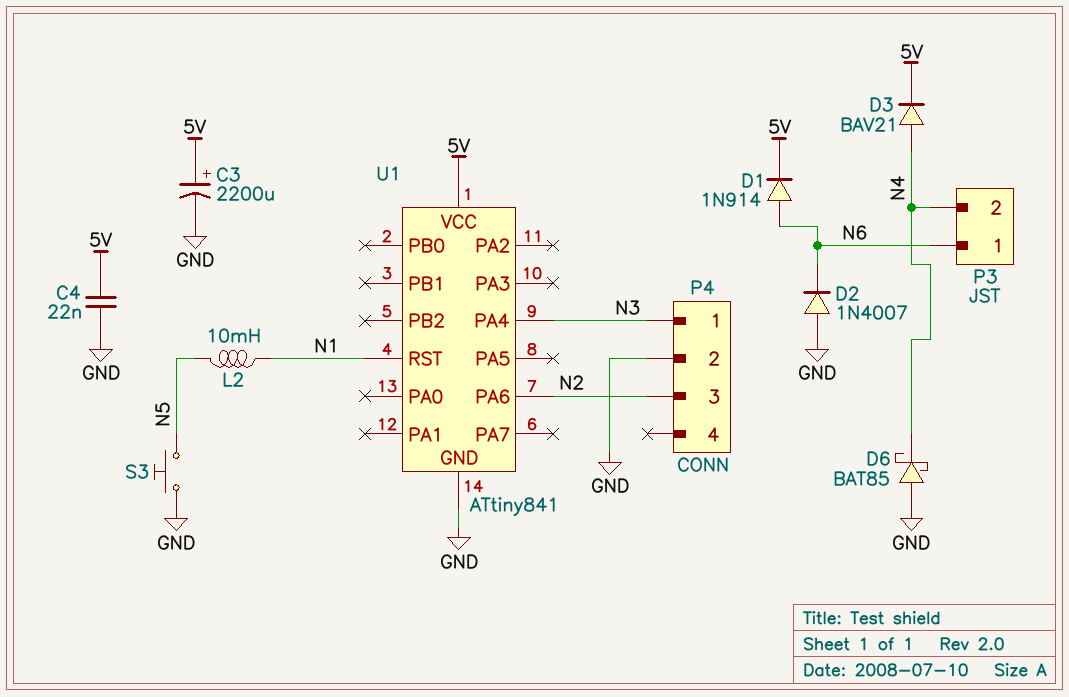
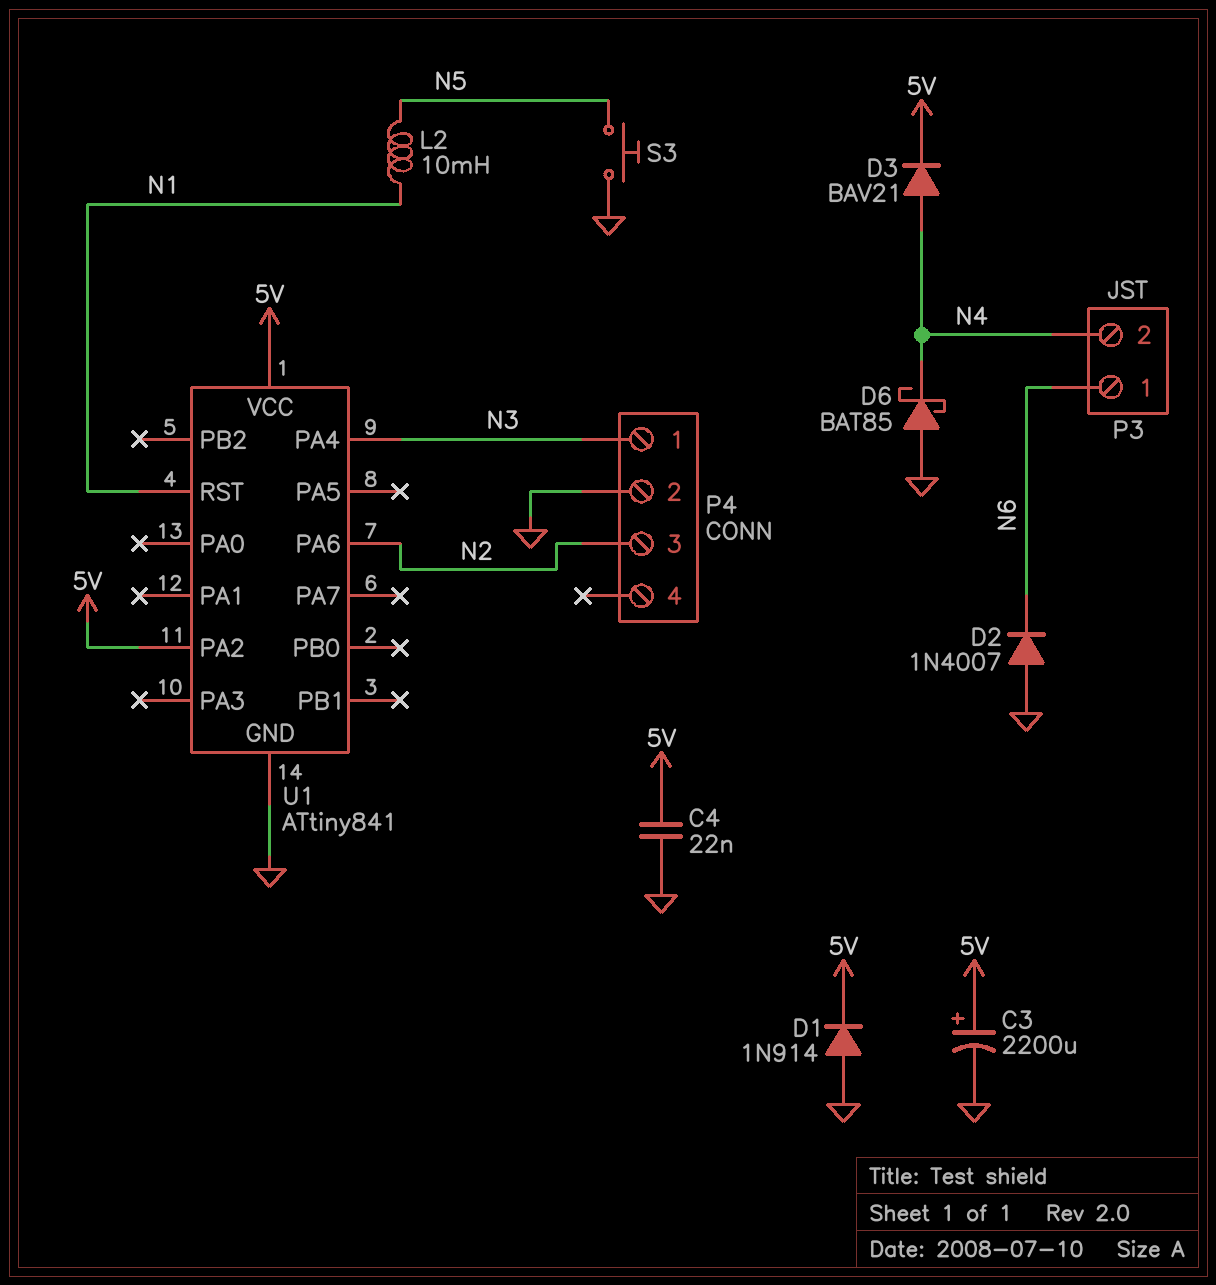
D1: diode 1N914 (A N6, K 5V) -> diode 1N914 (A GND, K 5V)
U1 pin PA2: none -> 5V

